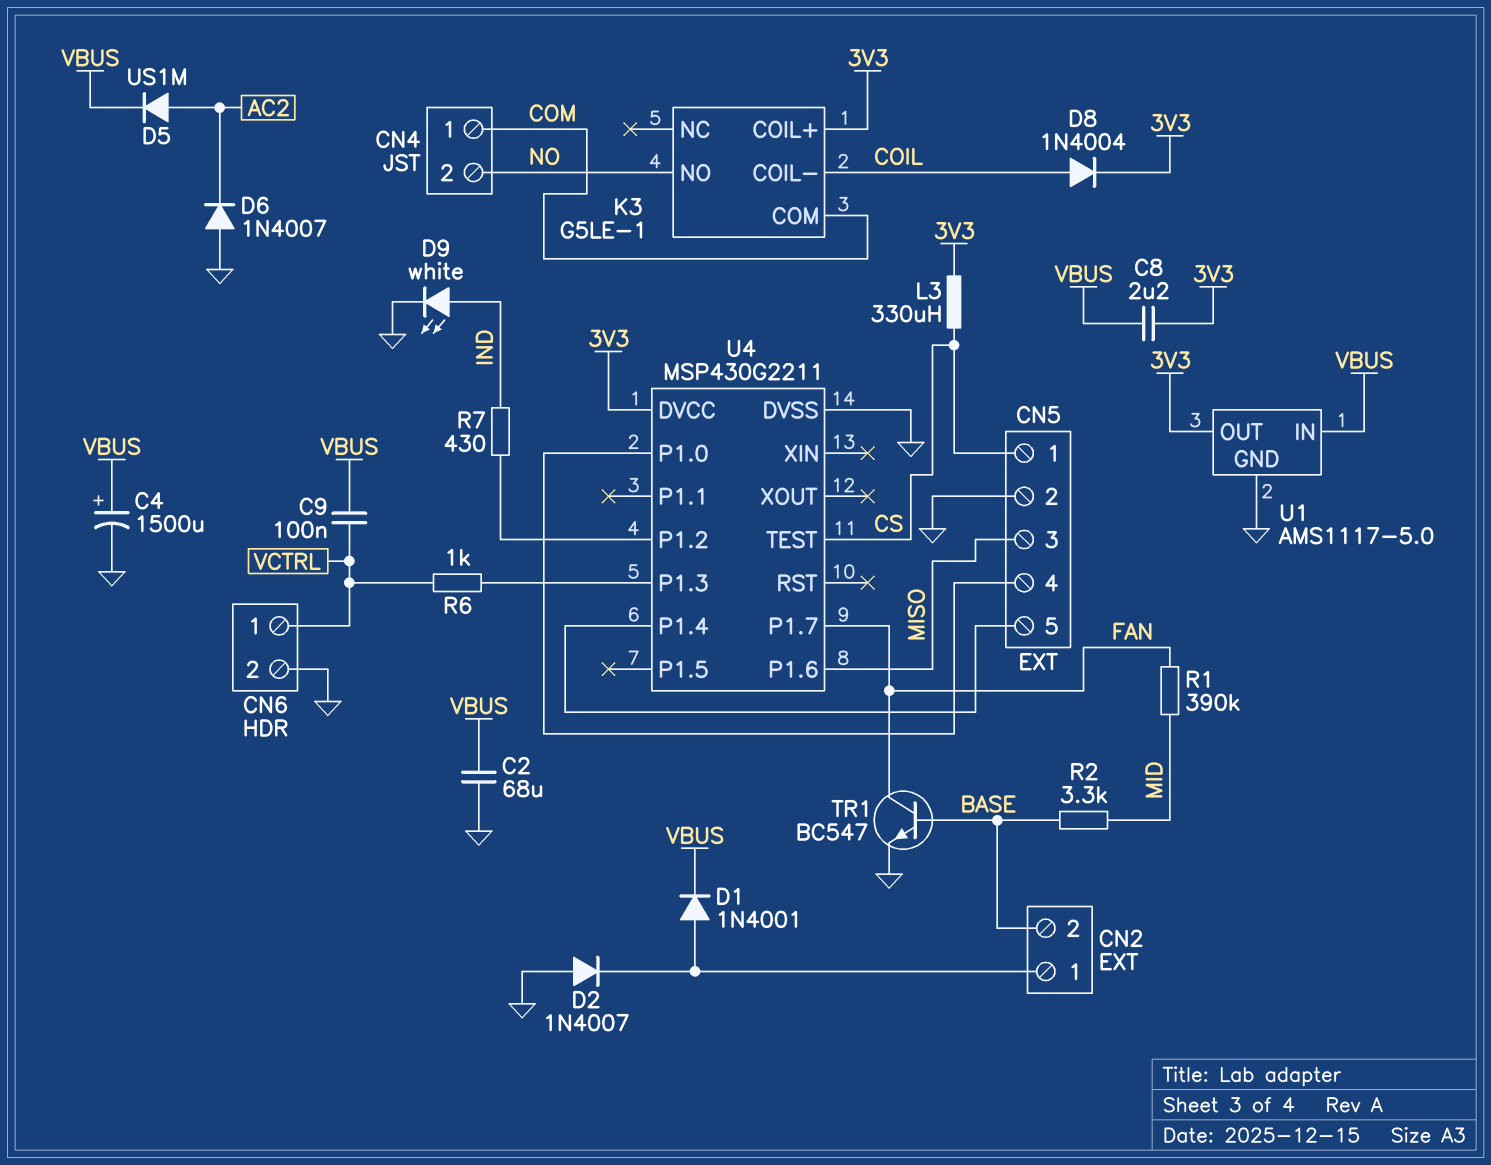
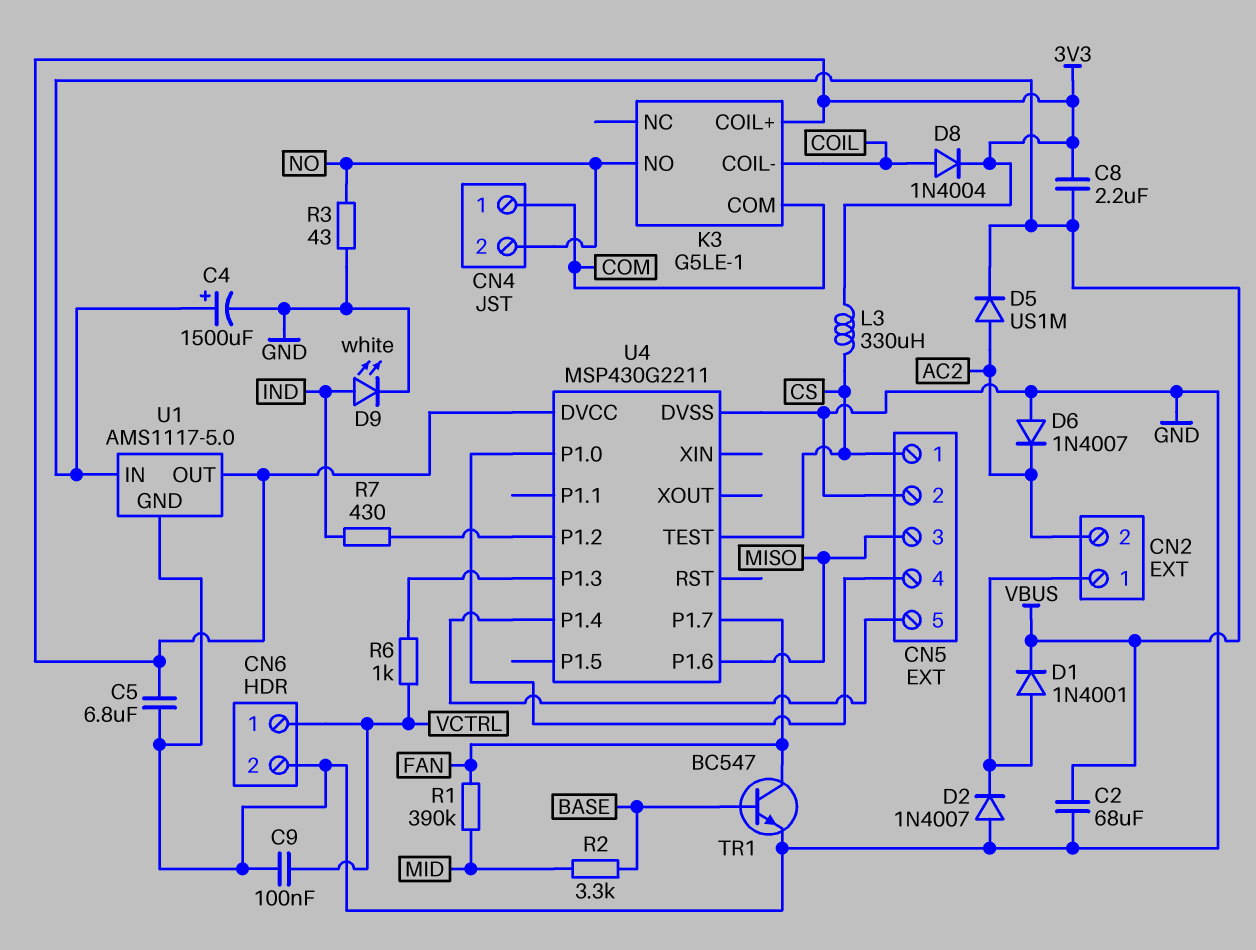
C5: none -> 6.8uF (3V3, GND)
C9: 100nF (VBUS, VCTRL) -> 100nF (GND, VCTRL)
CN2 pin 2: BASE -> AC2
R3: none -> 43 (GND, NO)

